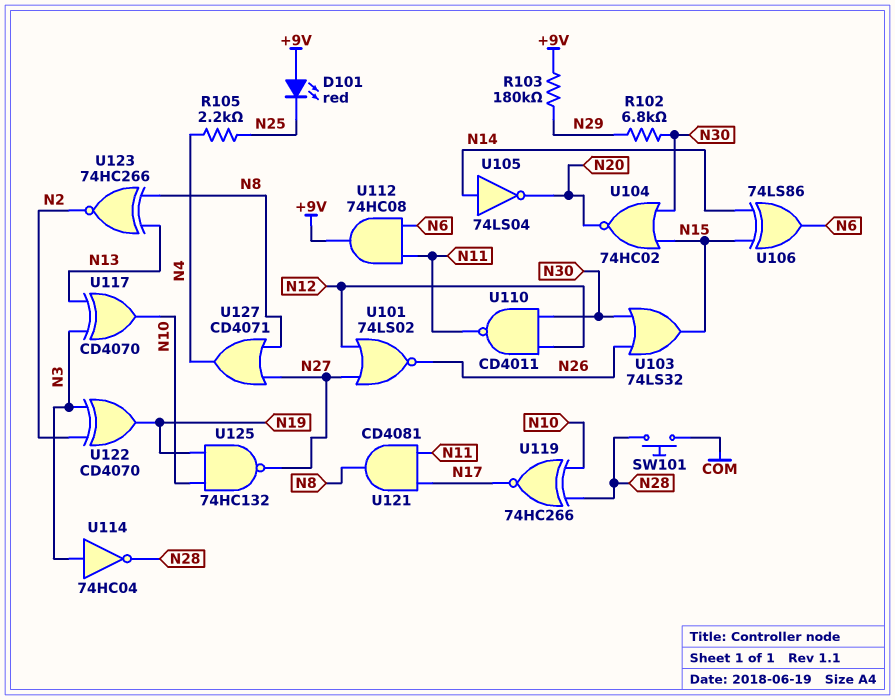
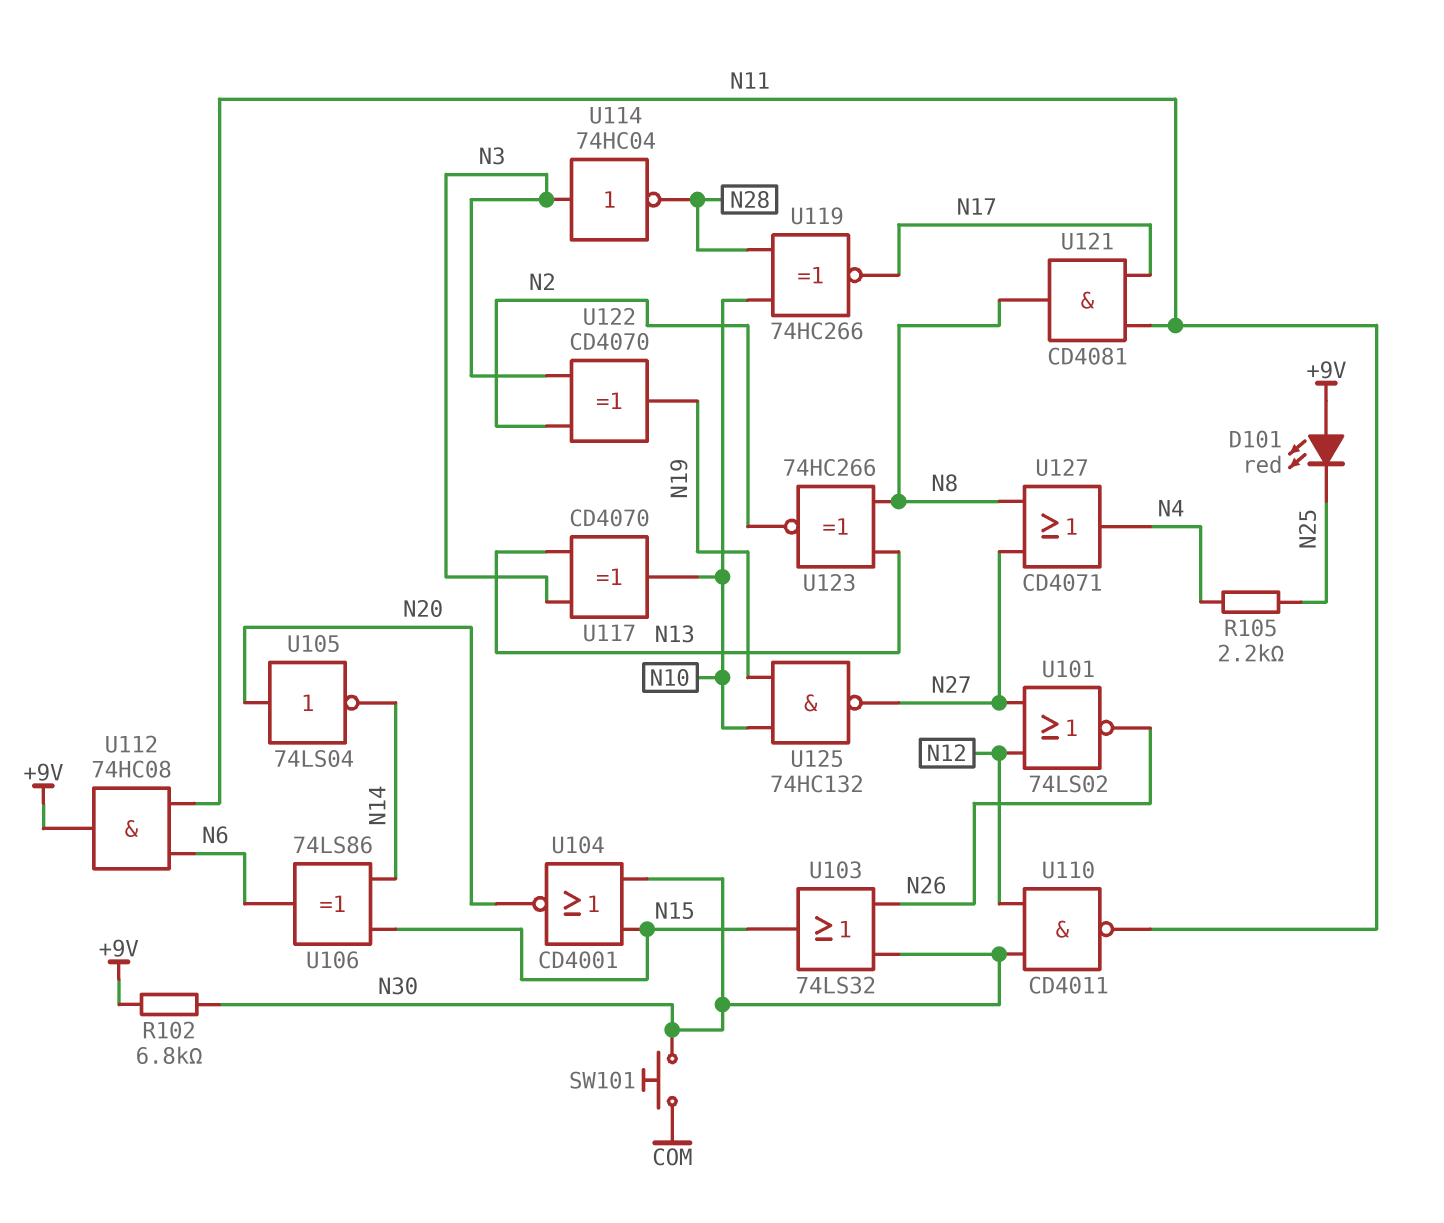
R102: 6.8k (N29, N30) -> 6.8k (+9V, N30)
R103: 180k (+9V, N29) -> none
SW101: button (COM, N28) -> button (COM, N30)
U104: NOR 74HC02 (in N15, in N30, out N20) -> NOR CD4001 (in N15, in N30, out N20)
U105: NOT 74LS04 (in N14, out N20) -> NOT 74LS04 (in N20, out N14)

